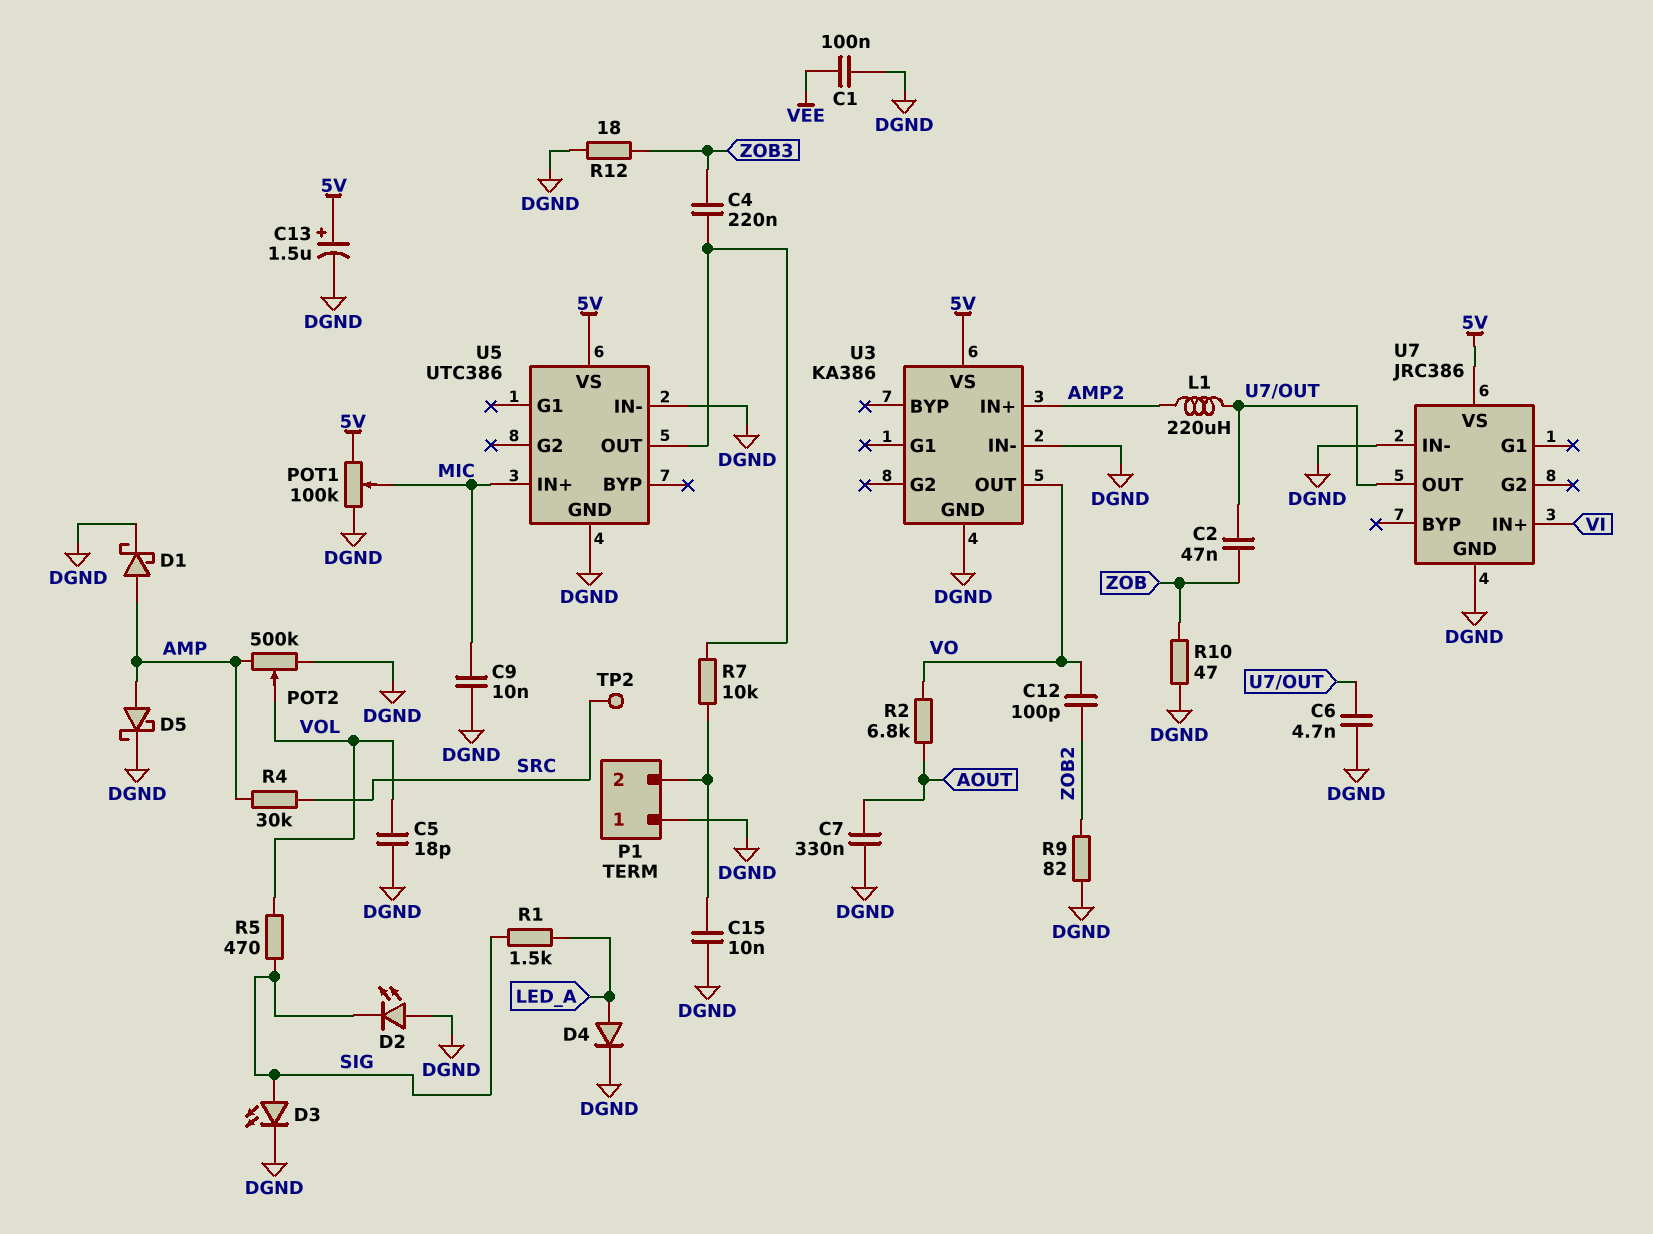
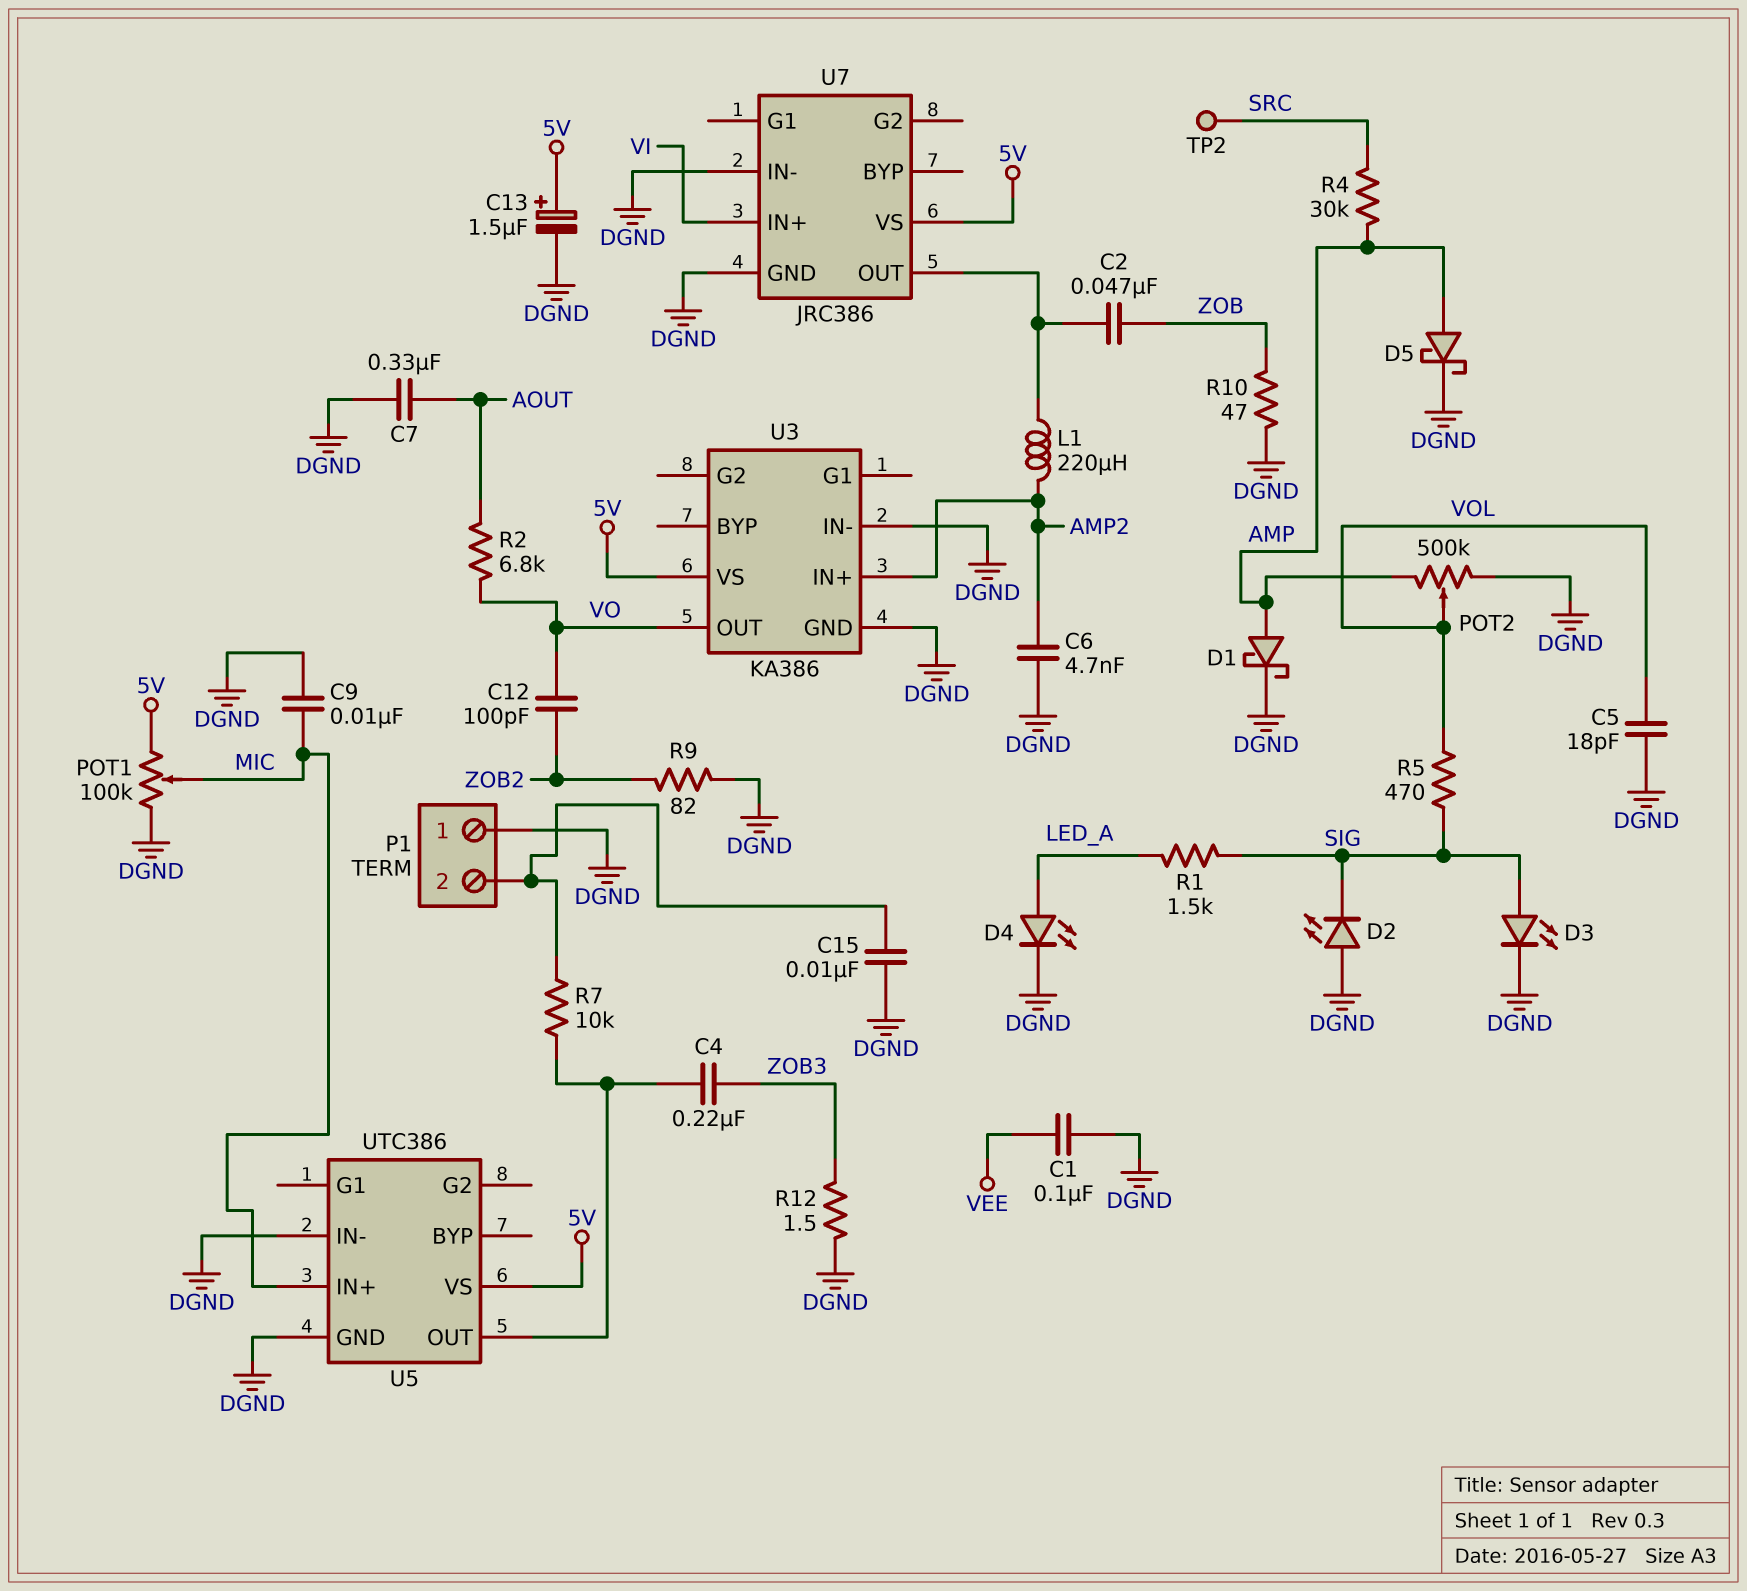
C6: 4.7nF (DGND, U7/OUT) -> 4.7nF (AMP2, DGND)
D4: diode (A LED_A, K DGND) -> LED (A LED_A, K DGND)
R12: 18 (DGND, ZOB3) -> 1.5 (DGND, ZOB3)

